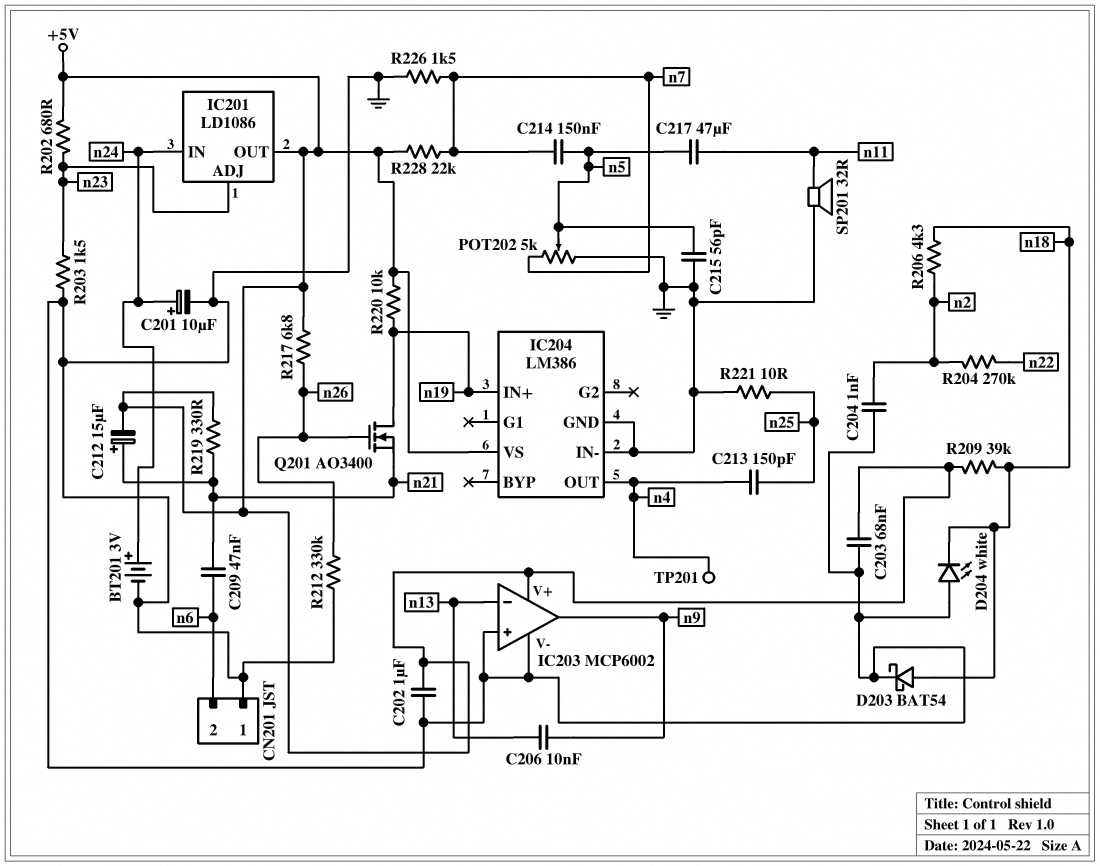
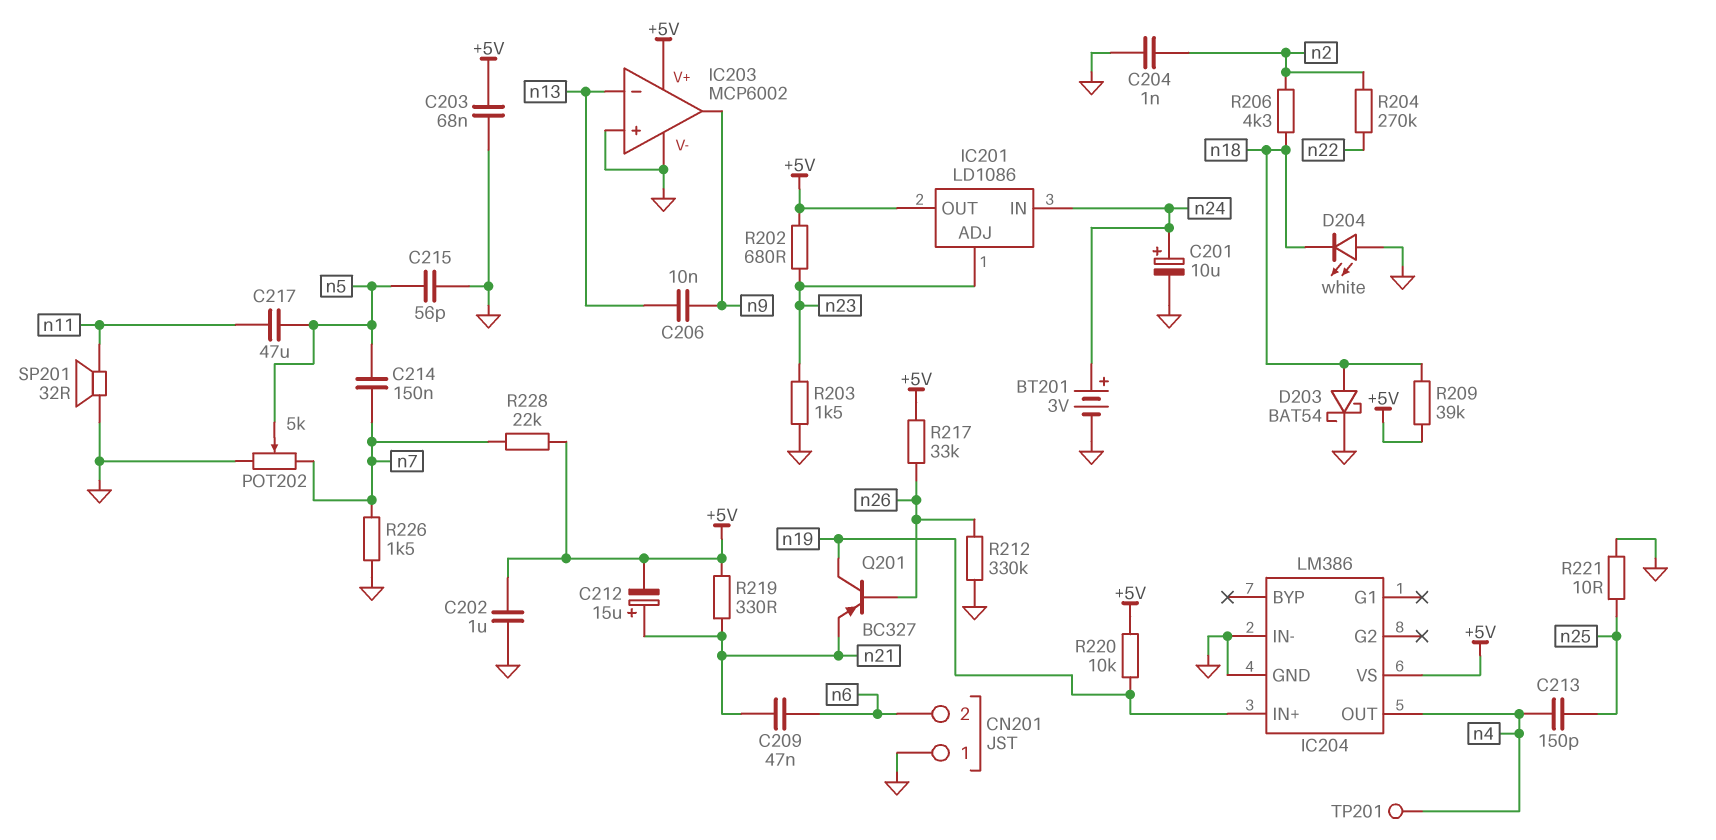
Q201: NMOS AO3400 (G n26, D n19, S n21) -> PNP BC327 (B n26, C n19, E n21)
R217: 6.8k (+5V, n26) -> 33k (+5V, n26)

